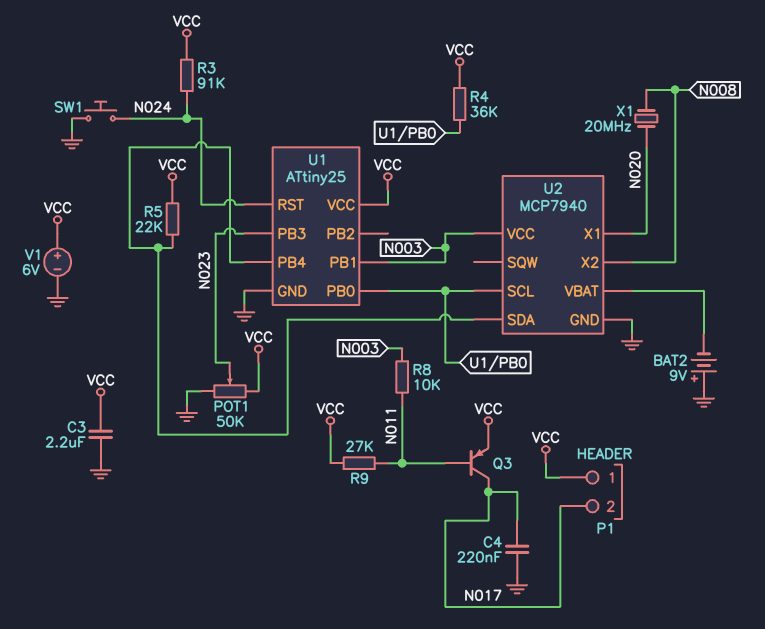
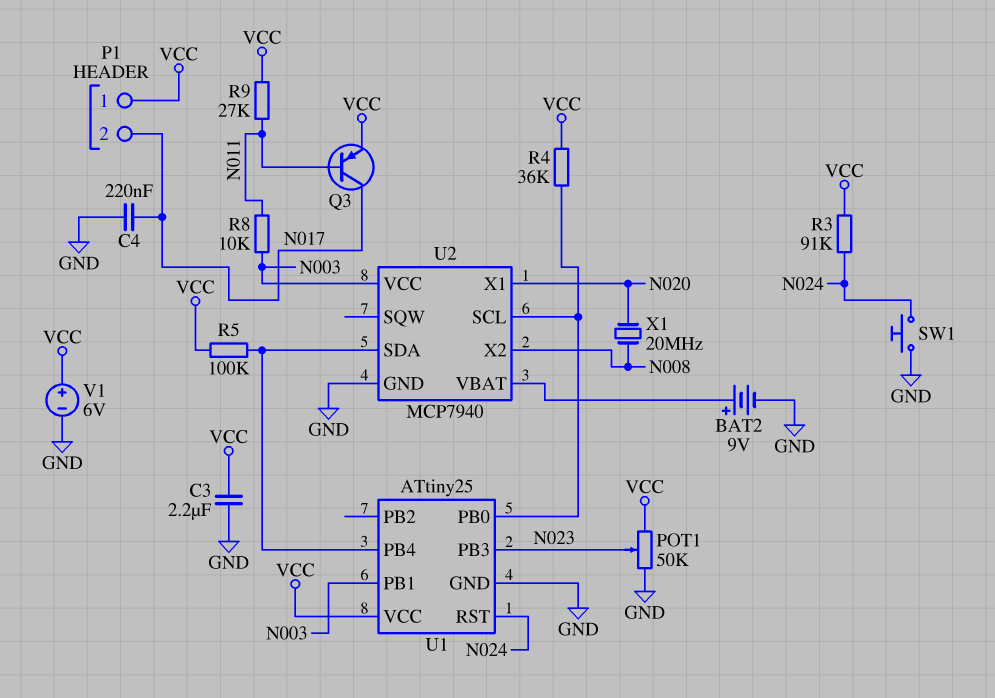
BAT2: 9V (plus GND, minus U2/VBAT) -> 9V (plus U2/VBAT, minus GND)
R5: 22k (U1/PB4, VCC) -> 100k (U1/PB4, VCC)

